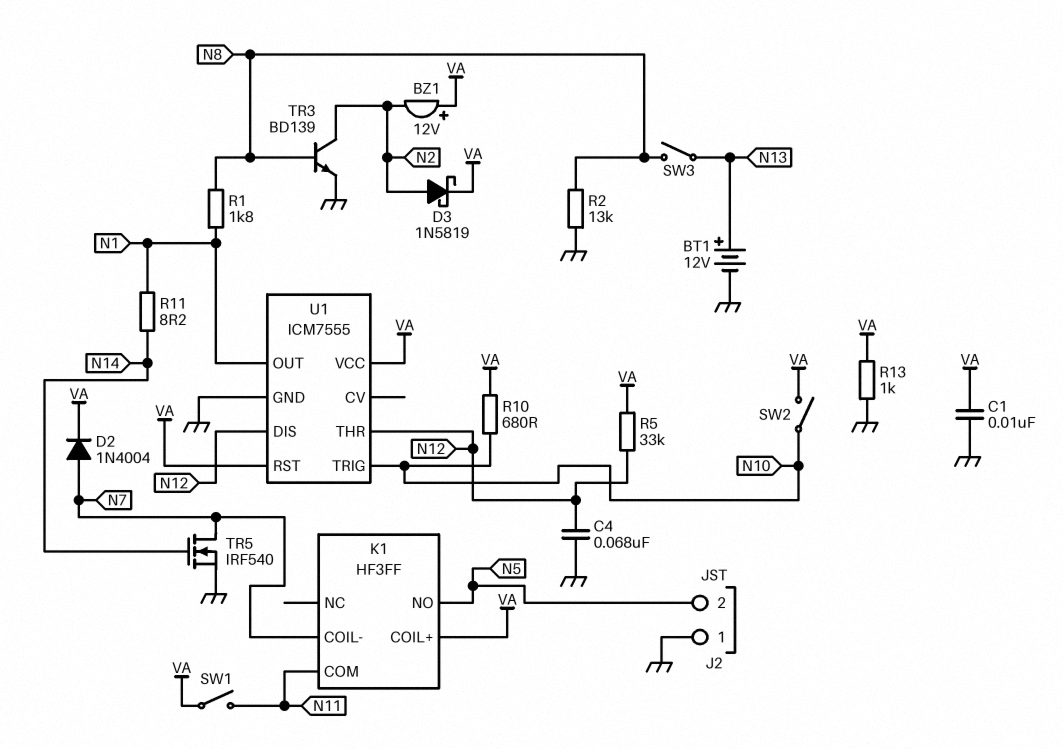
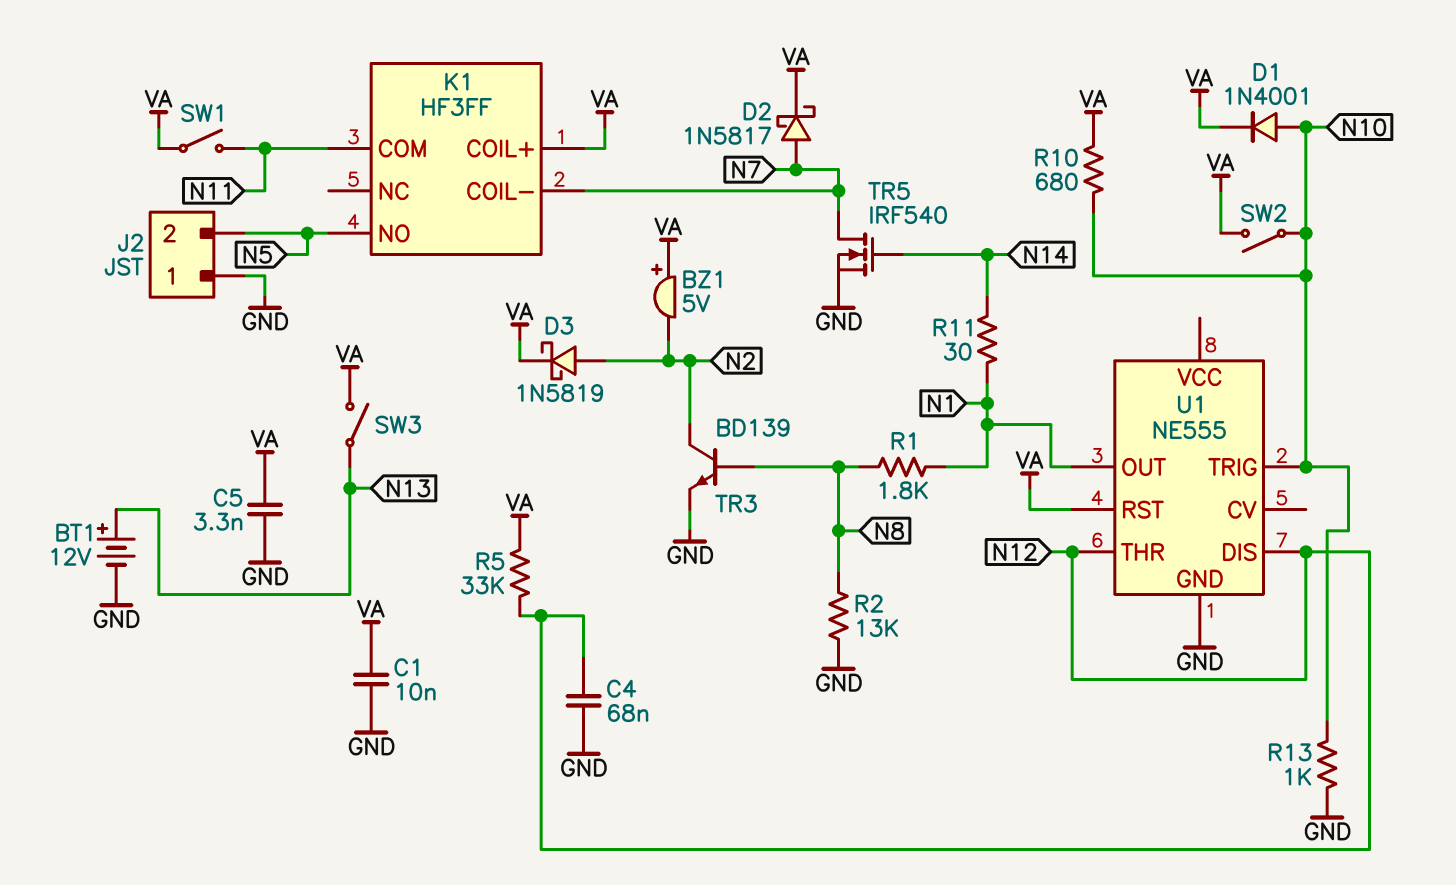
BZ1: buzzer 12V (plus VA, minus N2) -> buzzer 5V (plus VA, minus N2)
C5: none -> 3.3nF (GND, VA)
D1: none -> diode 1N4001 (A N10, K VA)
D2: diode 1N4004 (A N7, K VA) -> schottky 1N5817 (A N7, K VA)
R11: 8.2 (N1, N14) -> 30 (N1, N14)
R13: 1k (GND, VA) -> 1k (GND, N10)
SW3: switch (N8, N13) -> switch (N13, VA)
U1: ICM7555 -> NE555
U1 pin VCC: VA -> none

